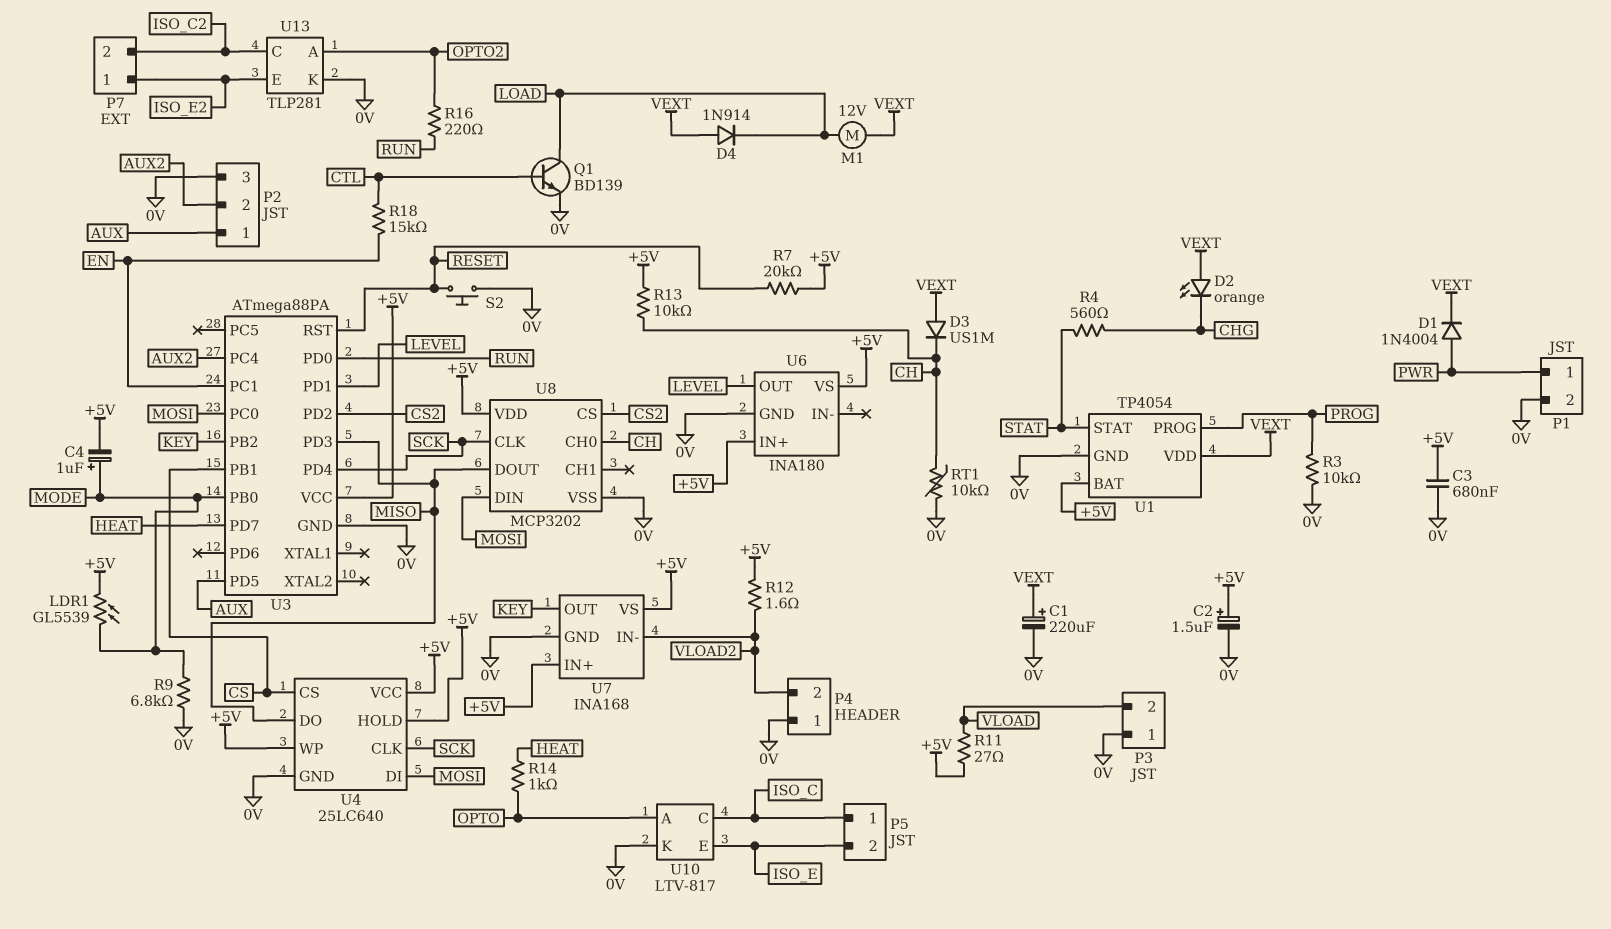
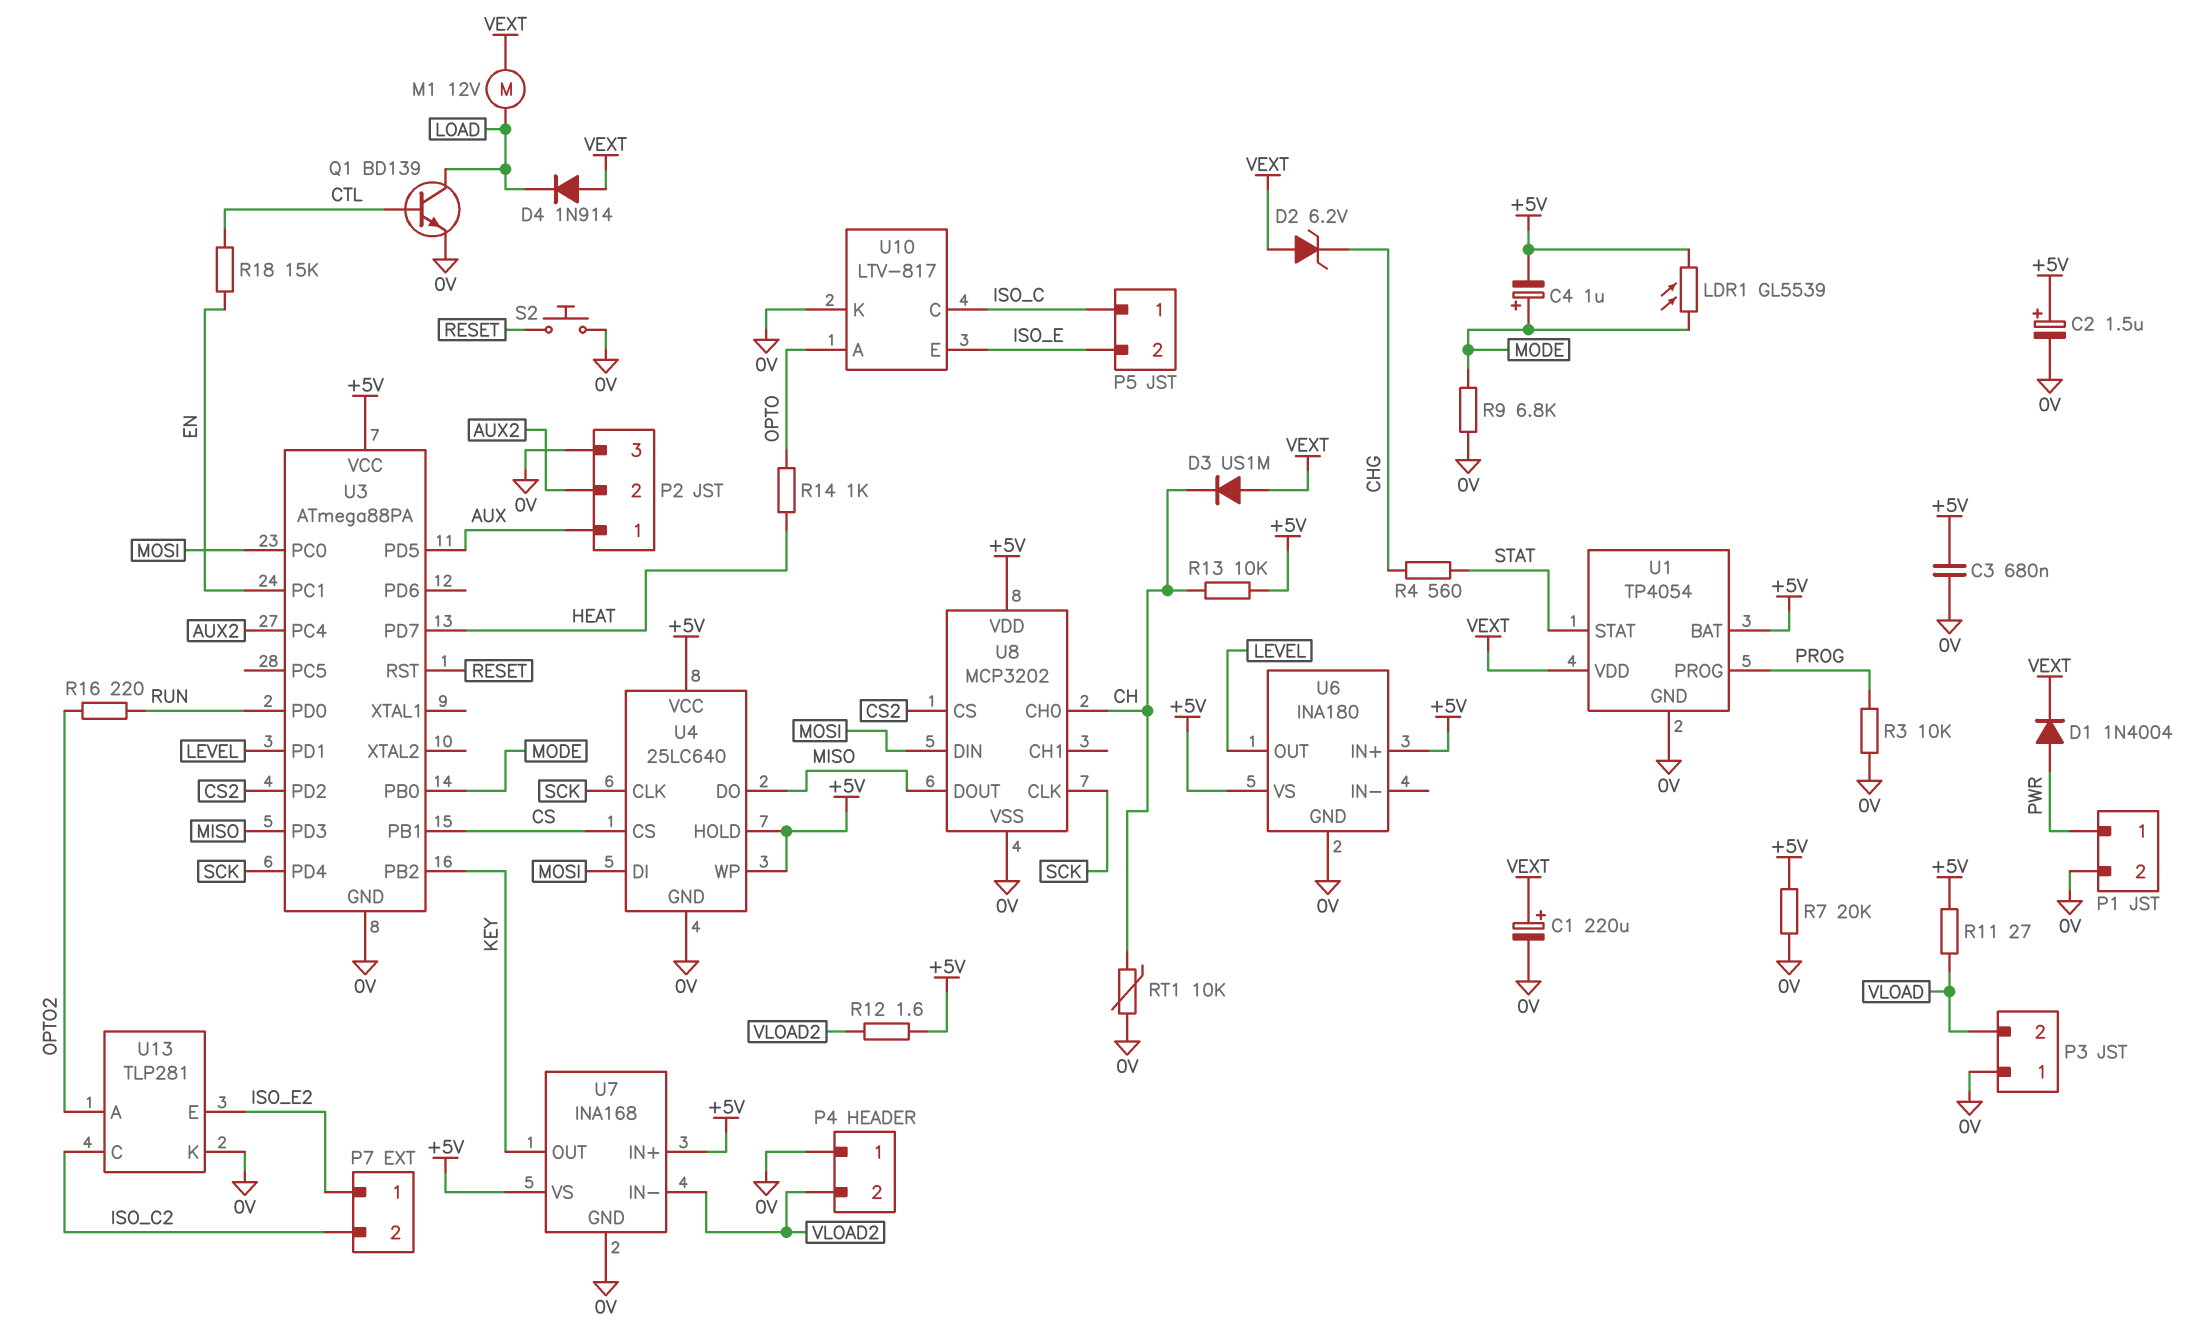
D2: LED orange (A VEXT, K CHG) -> zener 6.2V (A VEXT, K CHG)
R7: 20k (+5V, RESET) -> 20k (+5V, 0V)

